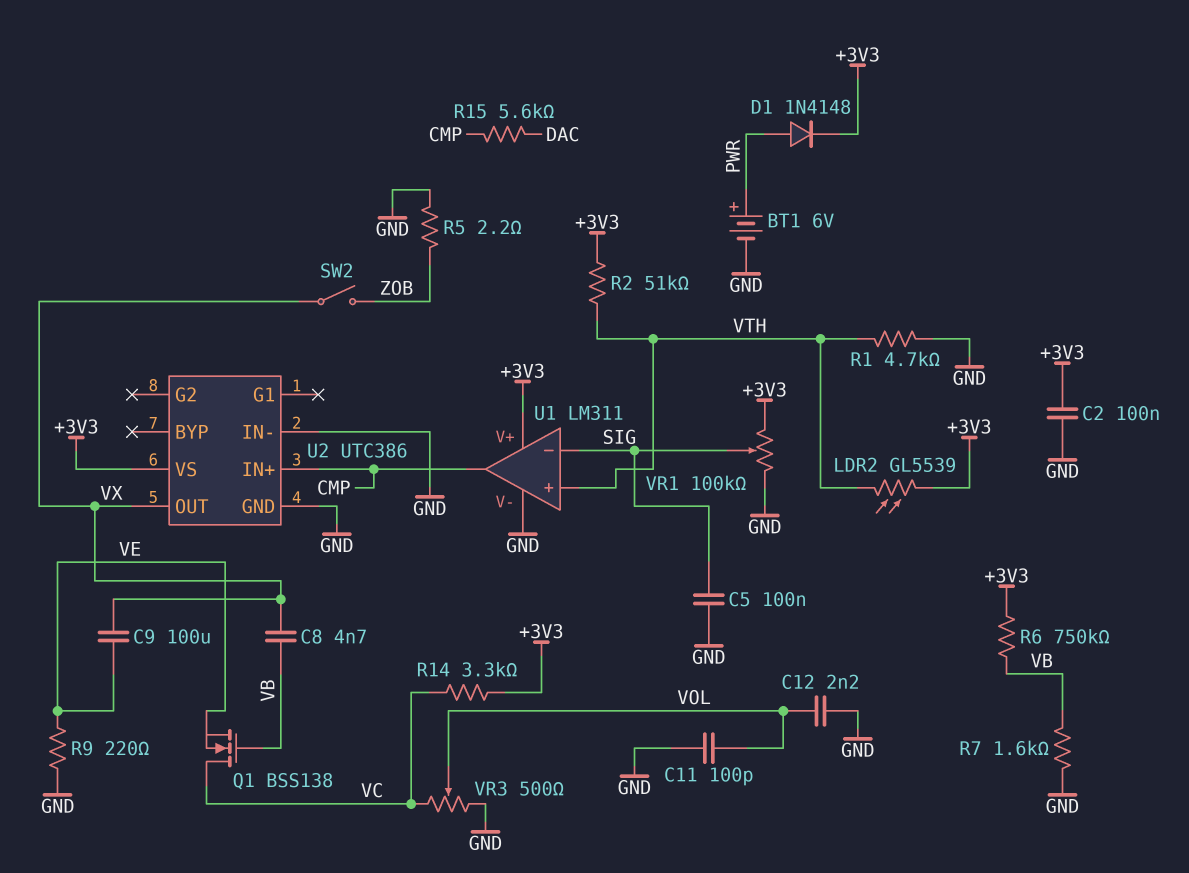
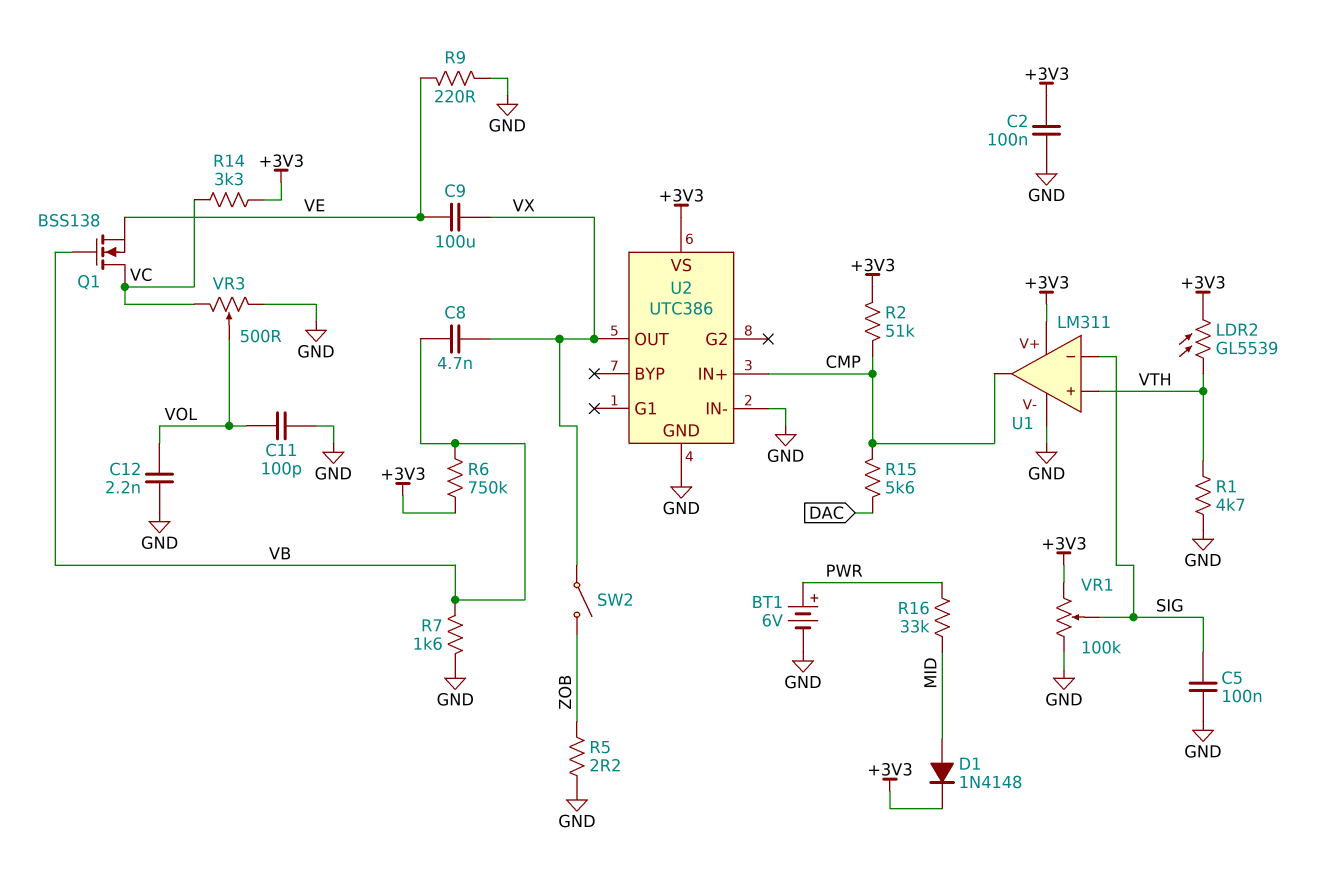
D1: diode 1N4148 (A PWR, K +3V3) -> diode 1N4148 (A MID, K +3V3)
R2: 51k (+3V3, VTH) -> 51k (+3V3, CMP)
R16: none -> 33k (MID, PWR)

